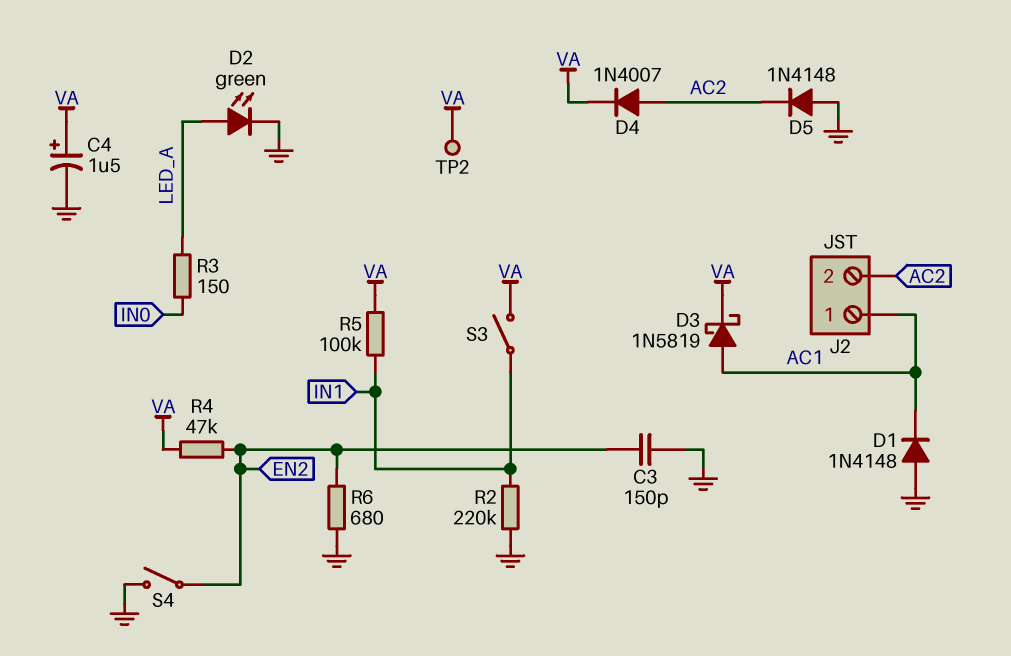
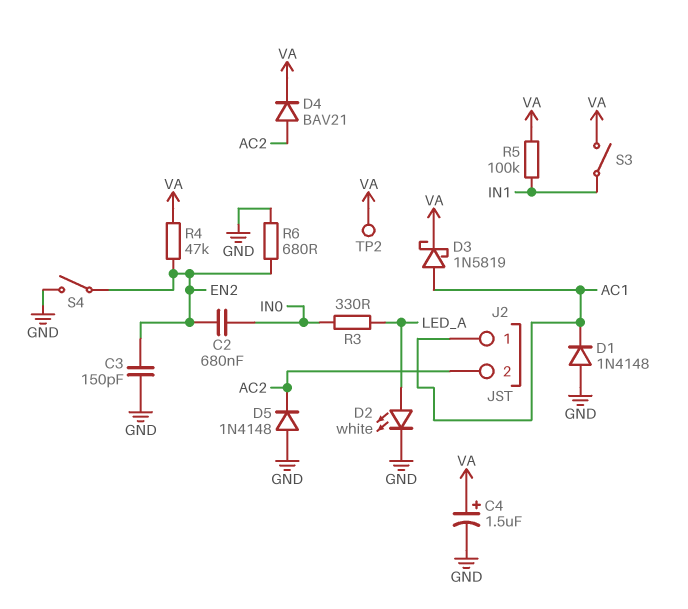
C2: none -> 680nF (EN2, IN0)
D2: LED green (A LED_A, K GND) -> LED white (A LED_A, K GND)
D4: diode 1N4007 (A AC2, K VA) -> diode BAV21 (A AC2, K VA)
R2: 220k (GND, IN1) -> none
R3: 150 (IN0, LED_A) -> 330 (IN0, LED_A)

